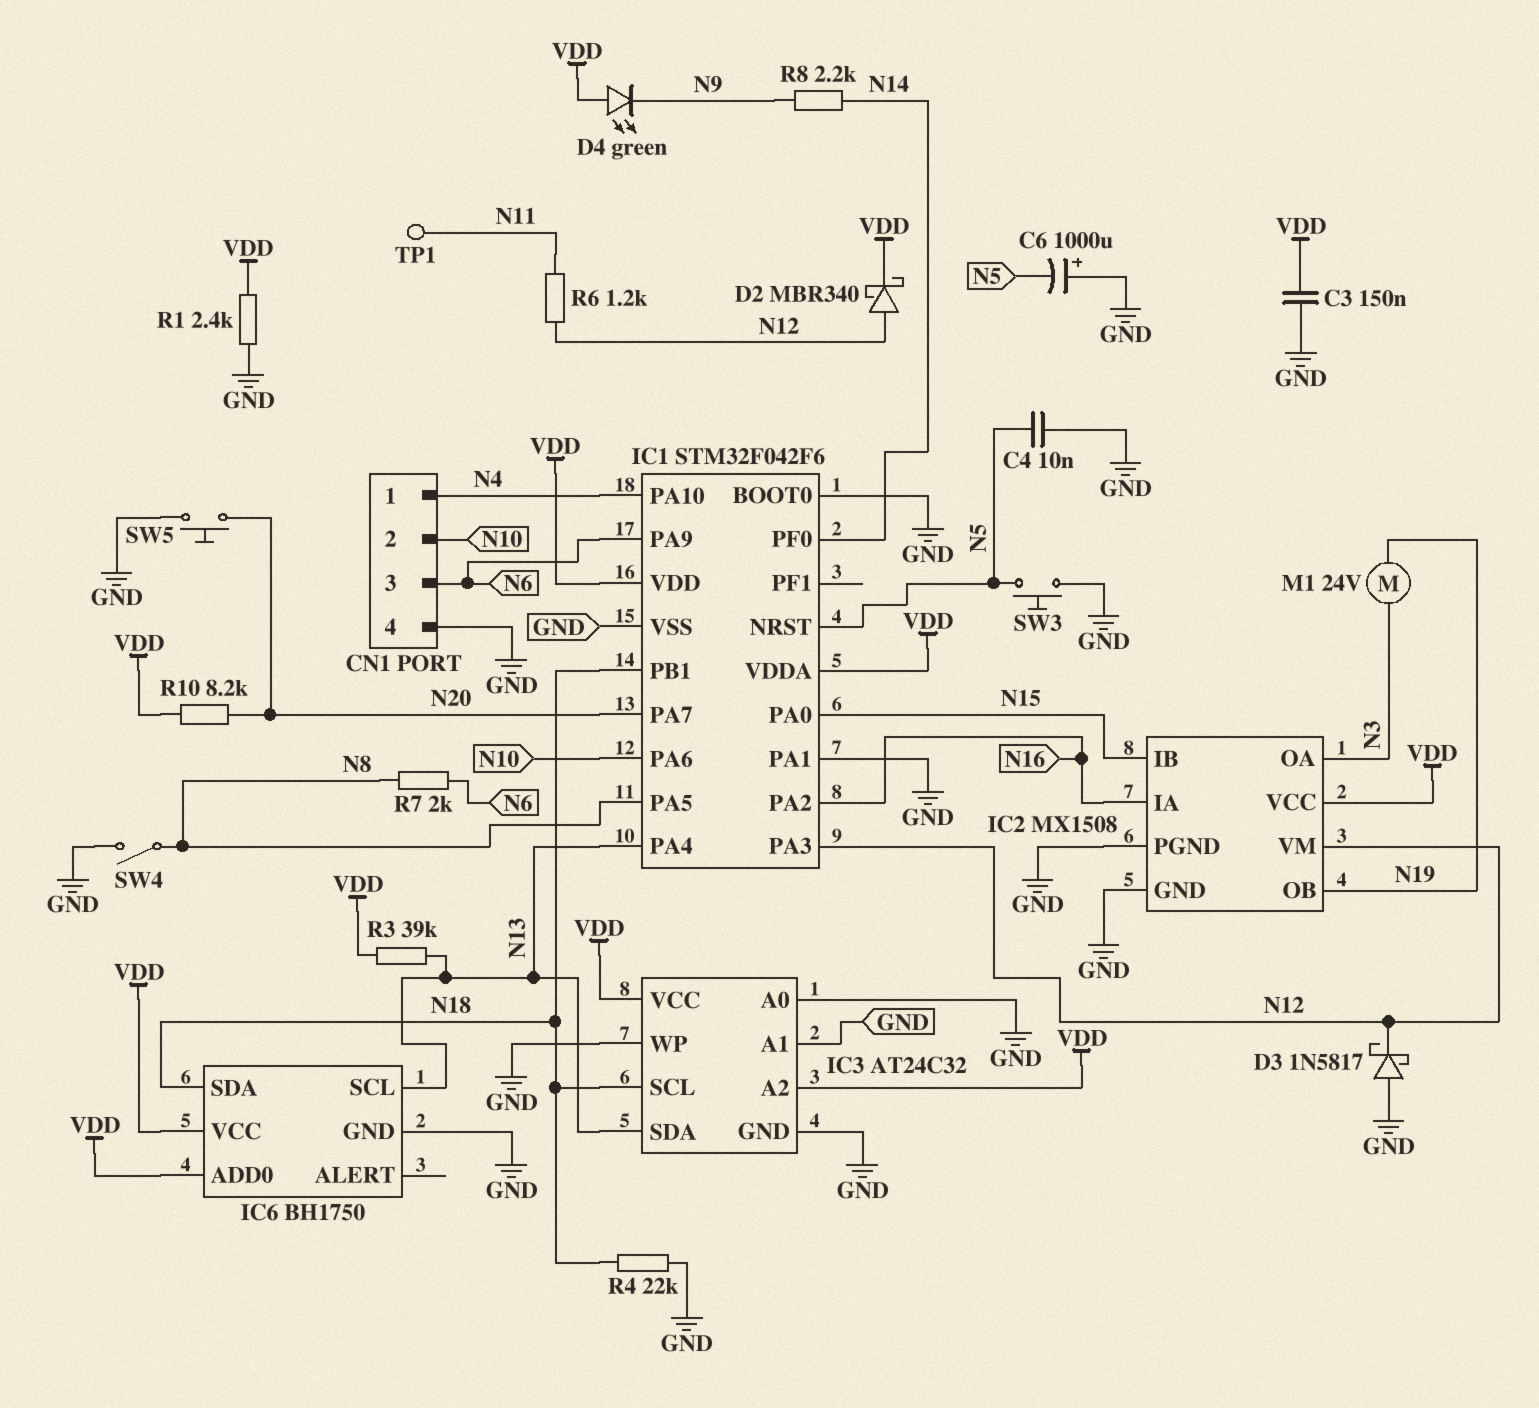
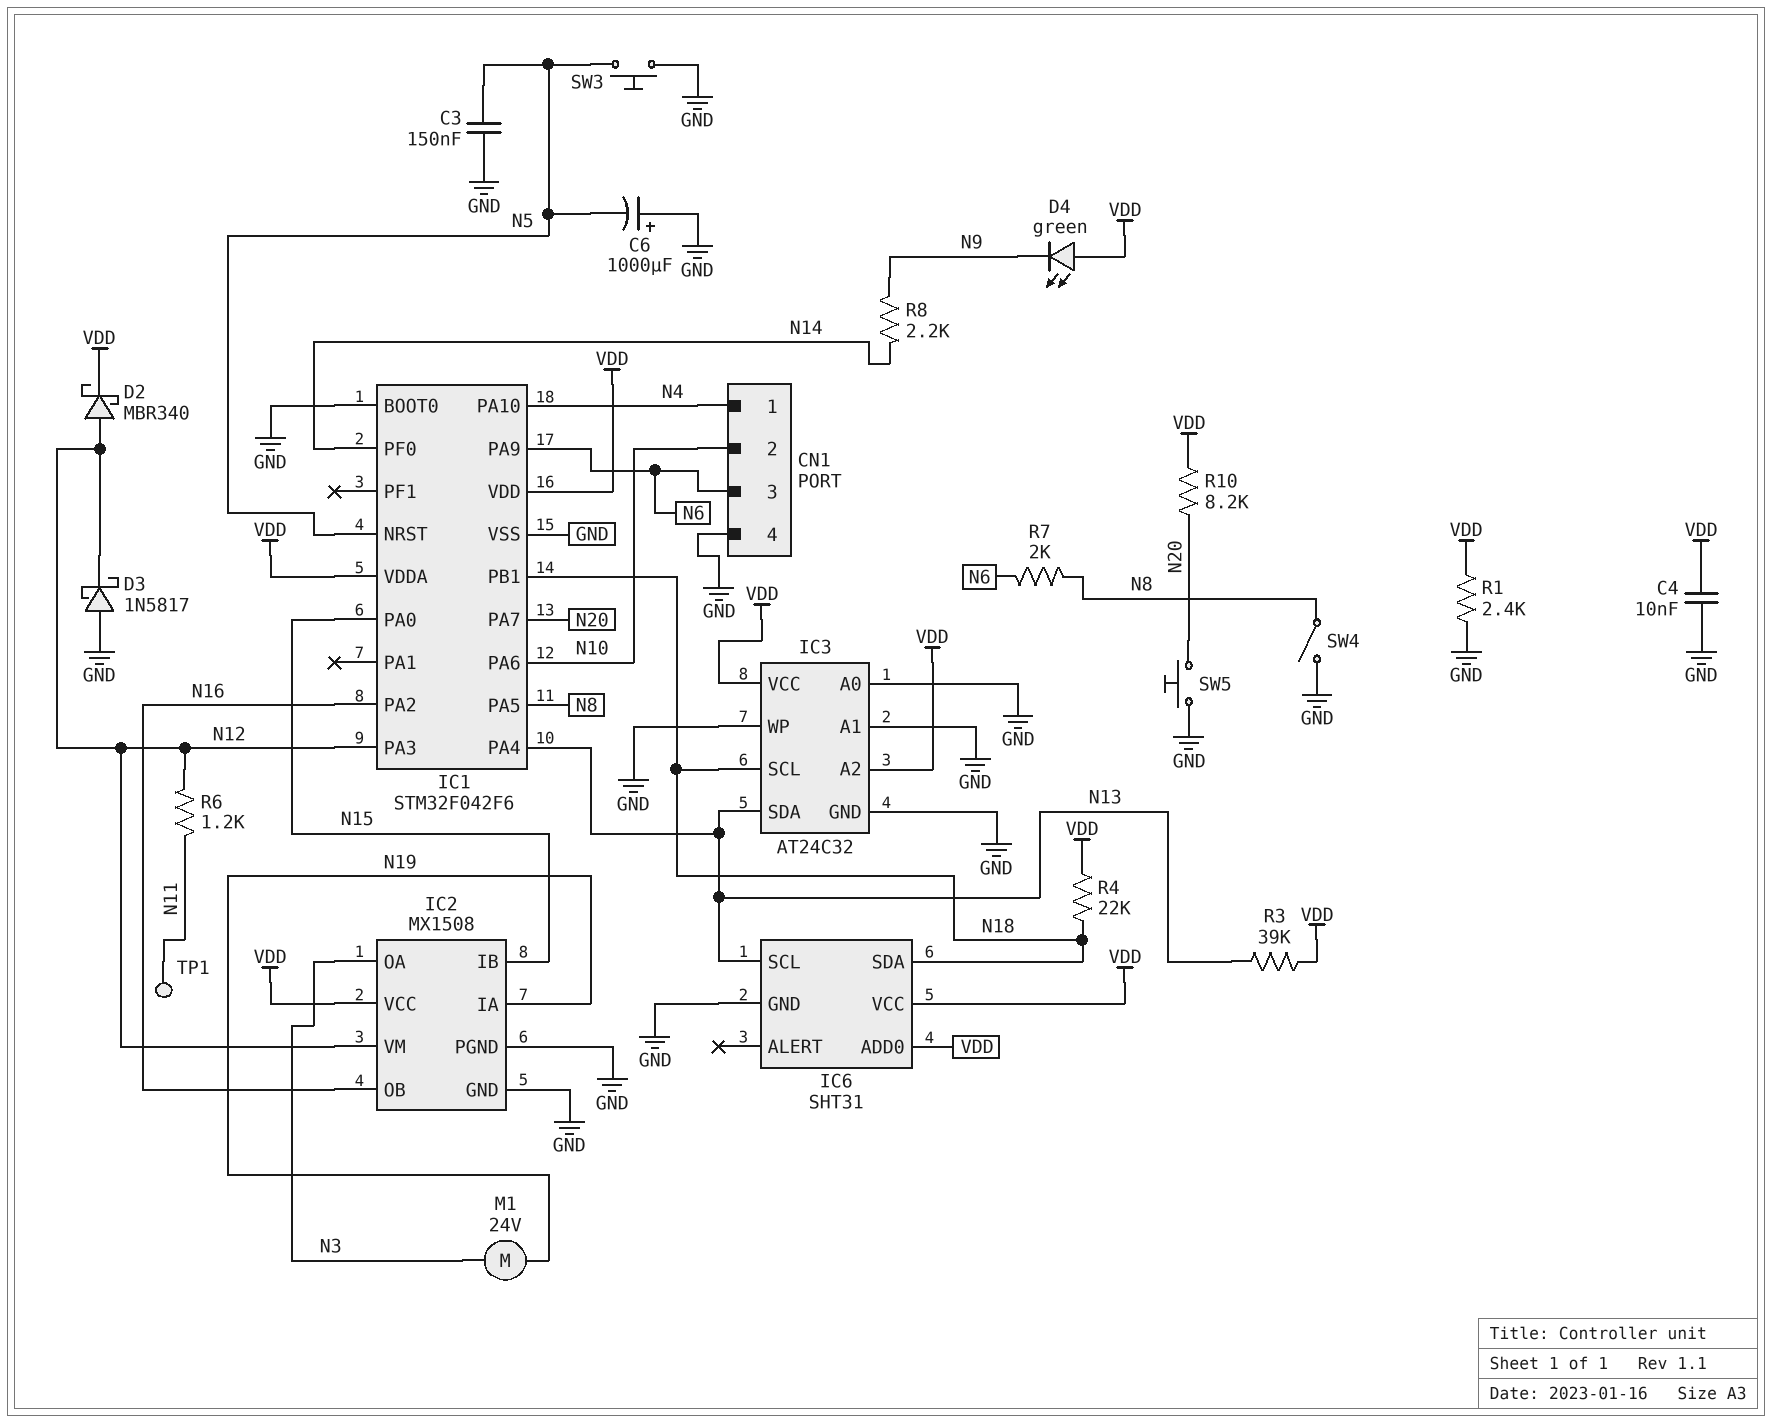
C3: 150nF (GND, VDD) -> 150nF (GND, N5)
C4: 10nF (GND, N5) -> 10nF (GND, VDD)
IC1 pin PA1: GND -> none
IC2 pin IA: N16 -> N19
IC2 pin OB: N19 -> N16
IC6: BH1750 -> SHT31
R4: 22k (GND, N18) -> 22k (N18, VDD)

